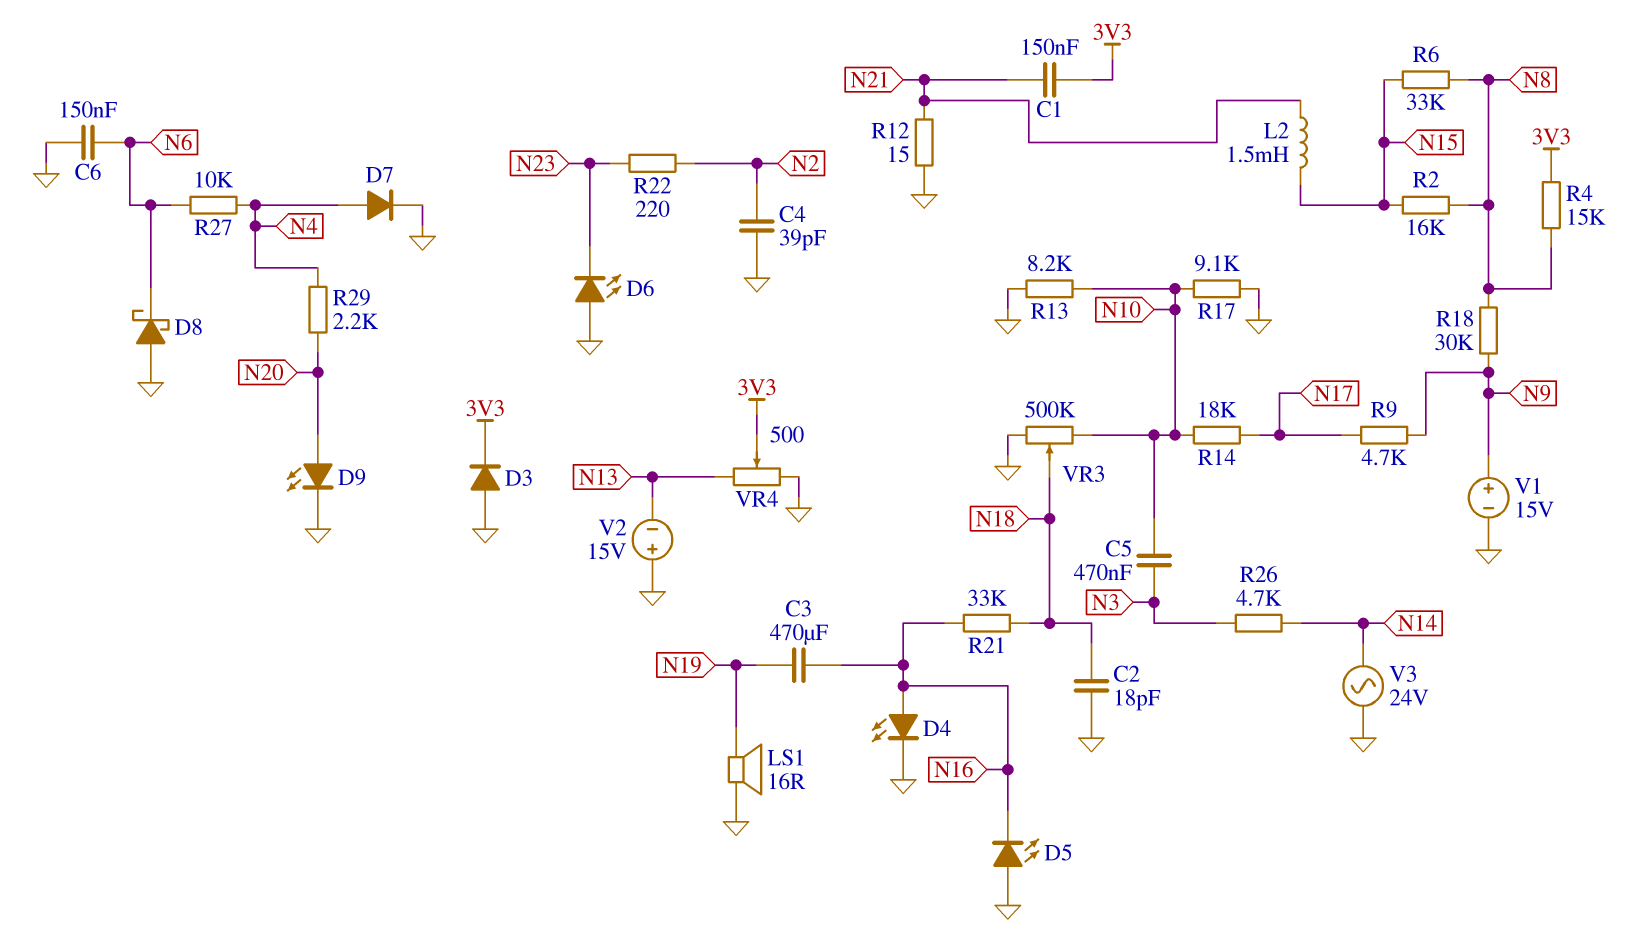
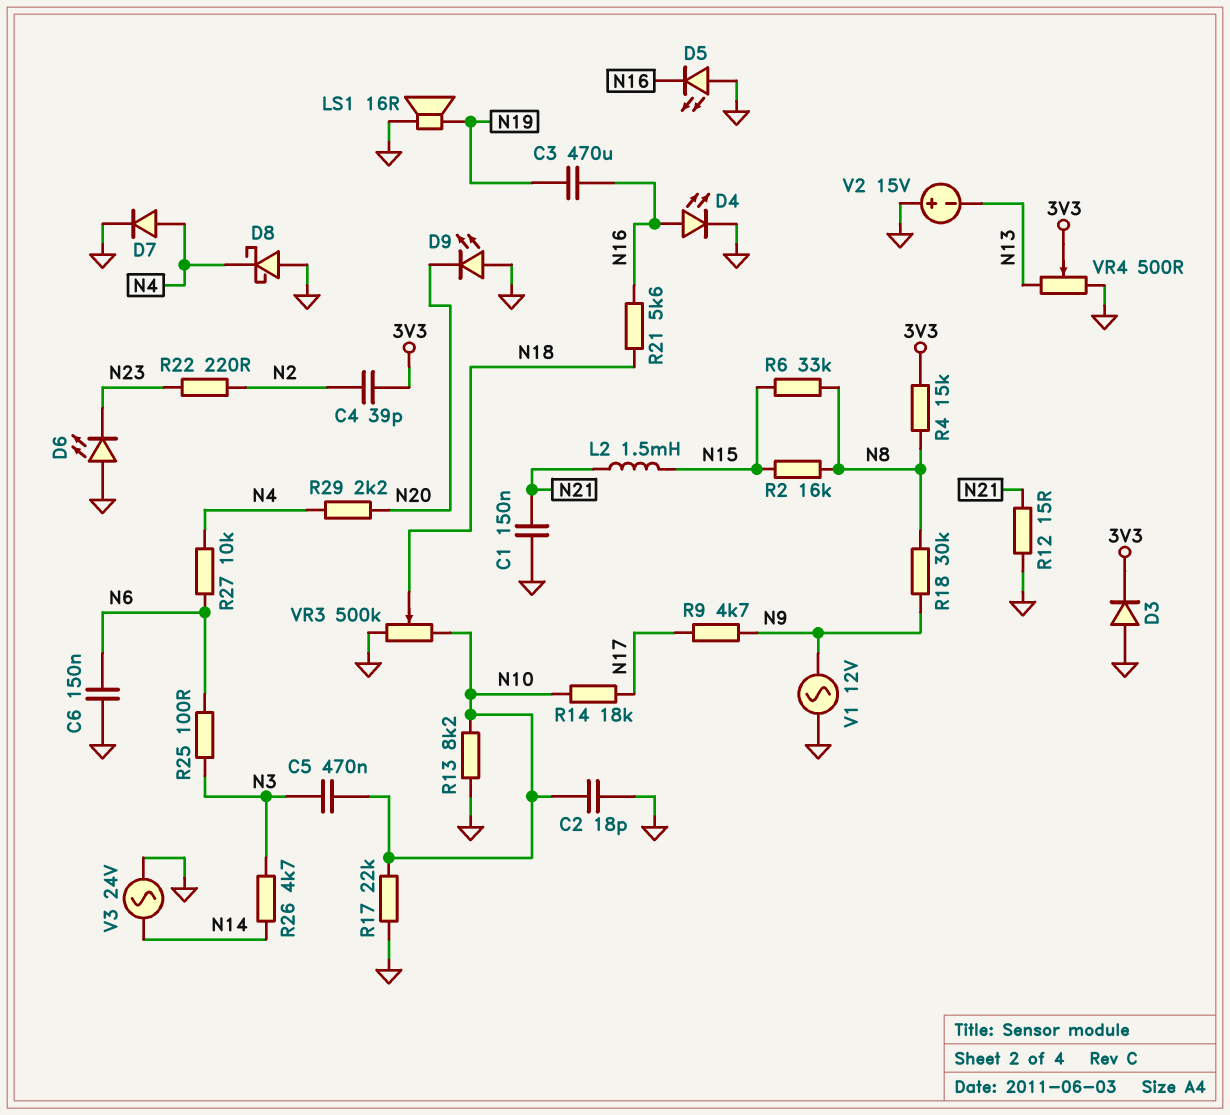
C1: 150nF (3V3, N21) -> 150nF (GND, N21)
C2: 18pF (GND, N18) -> 18pF (GND, N10)
C4: 39pF (GND, N2) -> 39pF (3V3, N2)
D8: schottky (A GND, K N6) -> schottky (A GND, K N4)
D9: LED (A N20, K GND) -> LED (A GND, K N20)
R17: 9.1k (GND, N10) -> 22k (GND, N10)
R21: 33k (N16, N18) -> 5.6k (N16, N18)
R25: none -> 100 (N3, N6)
V1: 15V (plus N9, minus GND) -> AC 12V (GND, N9)

